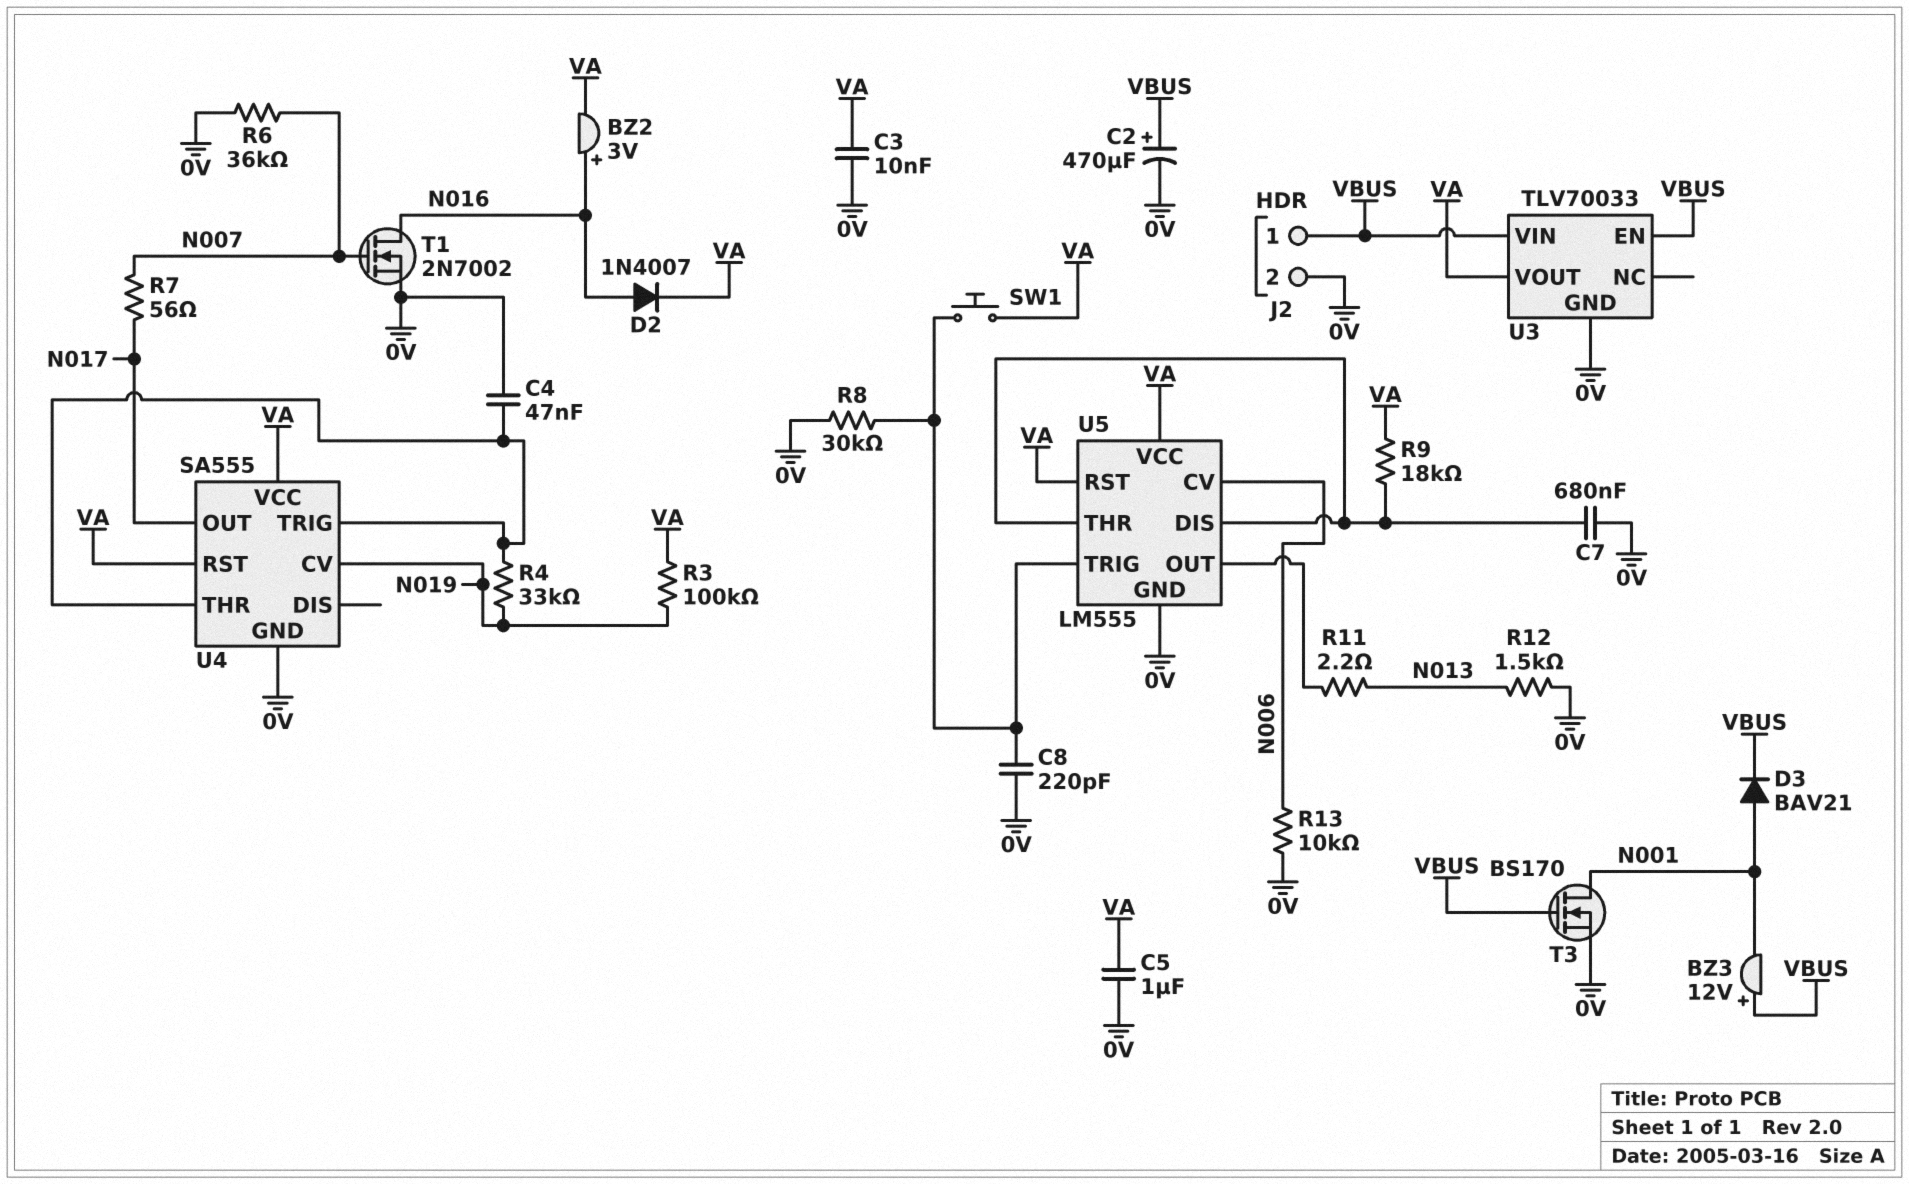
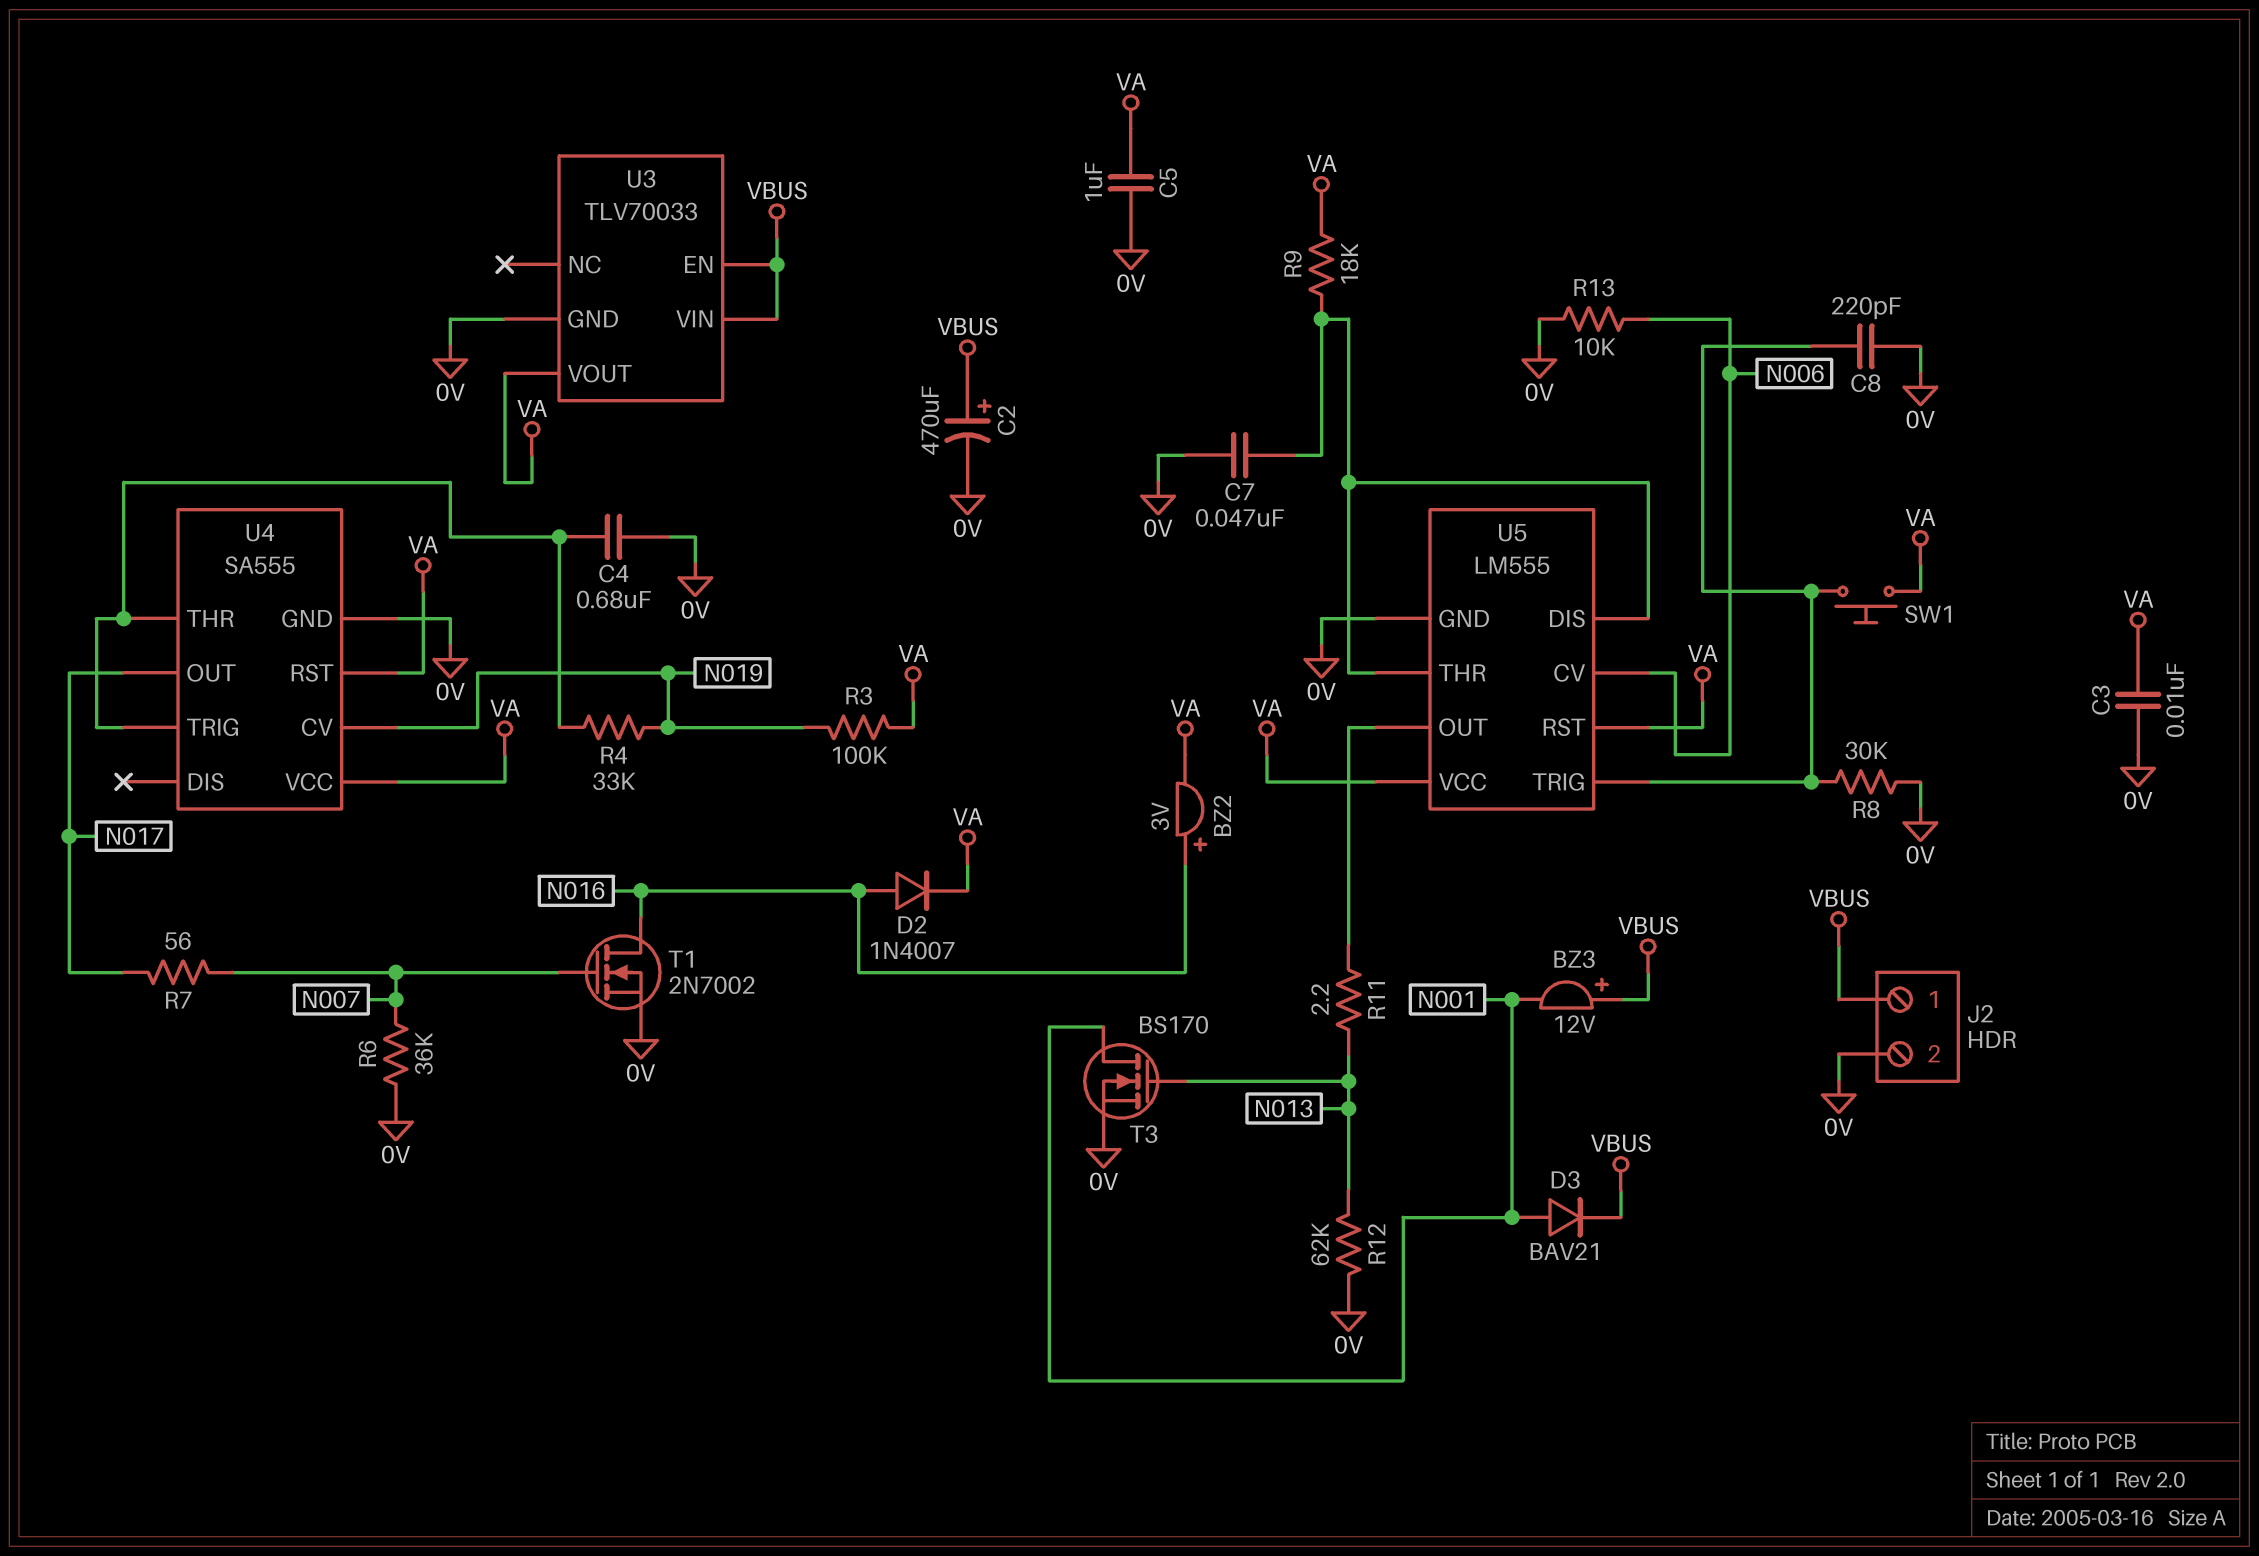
C4: 47nF (0V, U4/THR) -> 680nF (0V, U4/THR)
C7: 680nF (0V, U5/DIS) -> 47nF (0V, U5/DIS)
R12: 1.5k (0V, N013) -> 62k (0V, N013)
T3: NMOS BS170 (G VBUS, D N001, S 0V) -> NMOS BS170 (G N013, D N001, S 0V)

